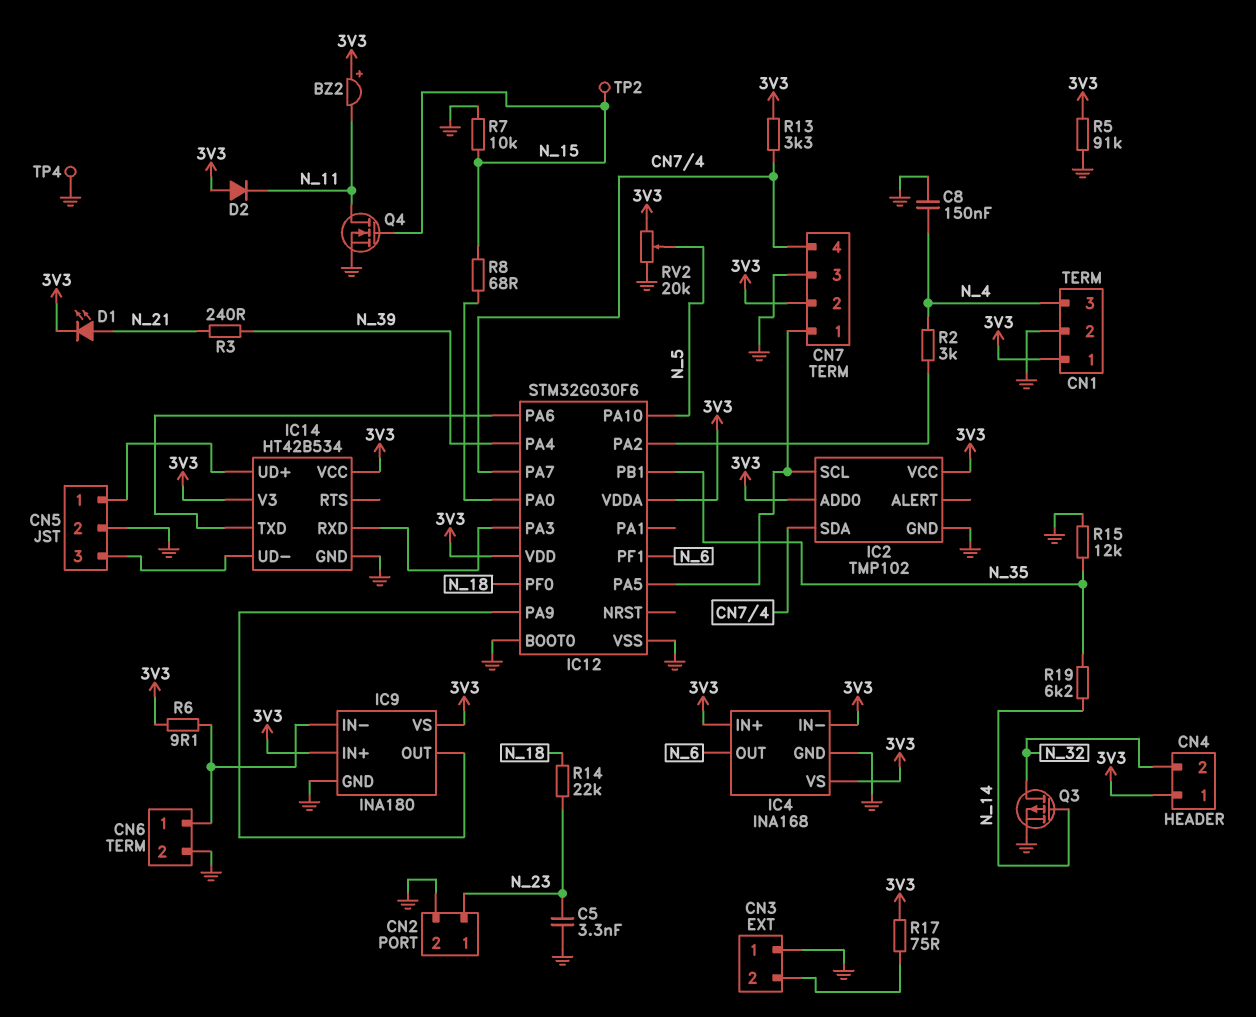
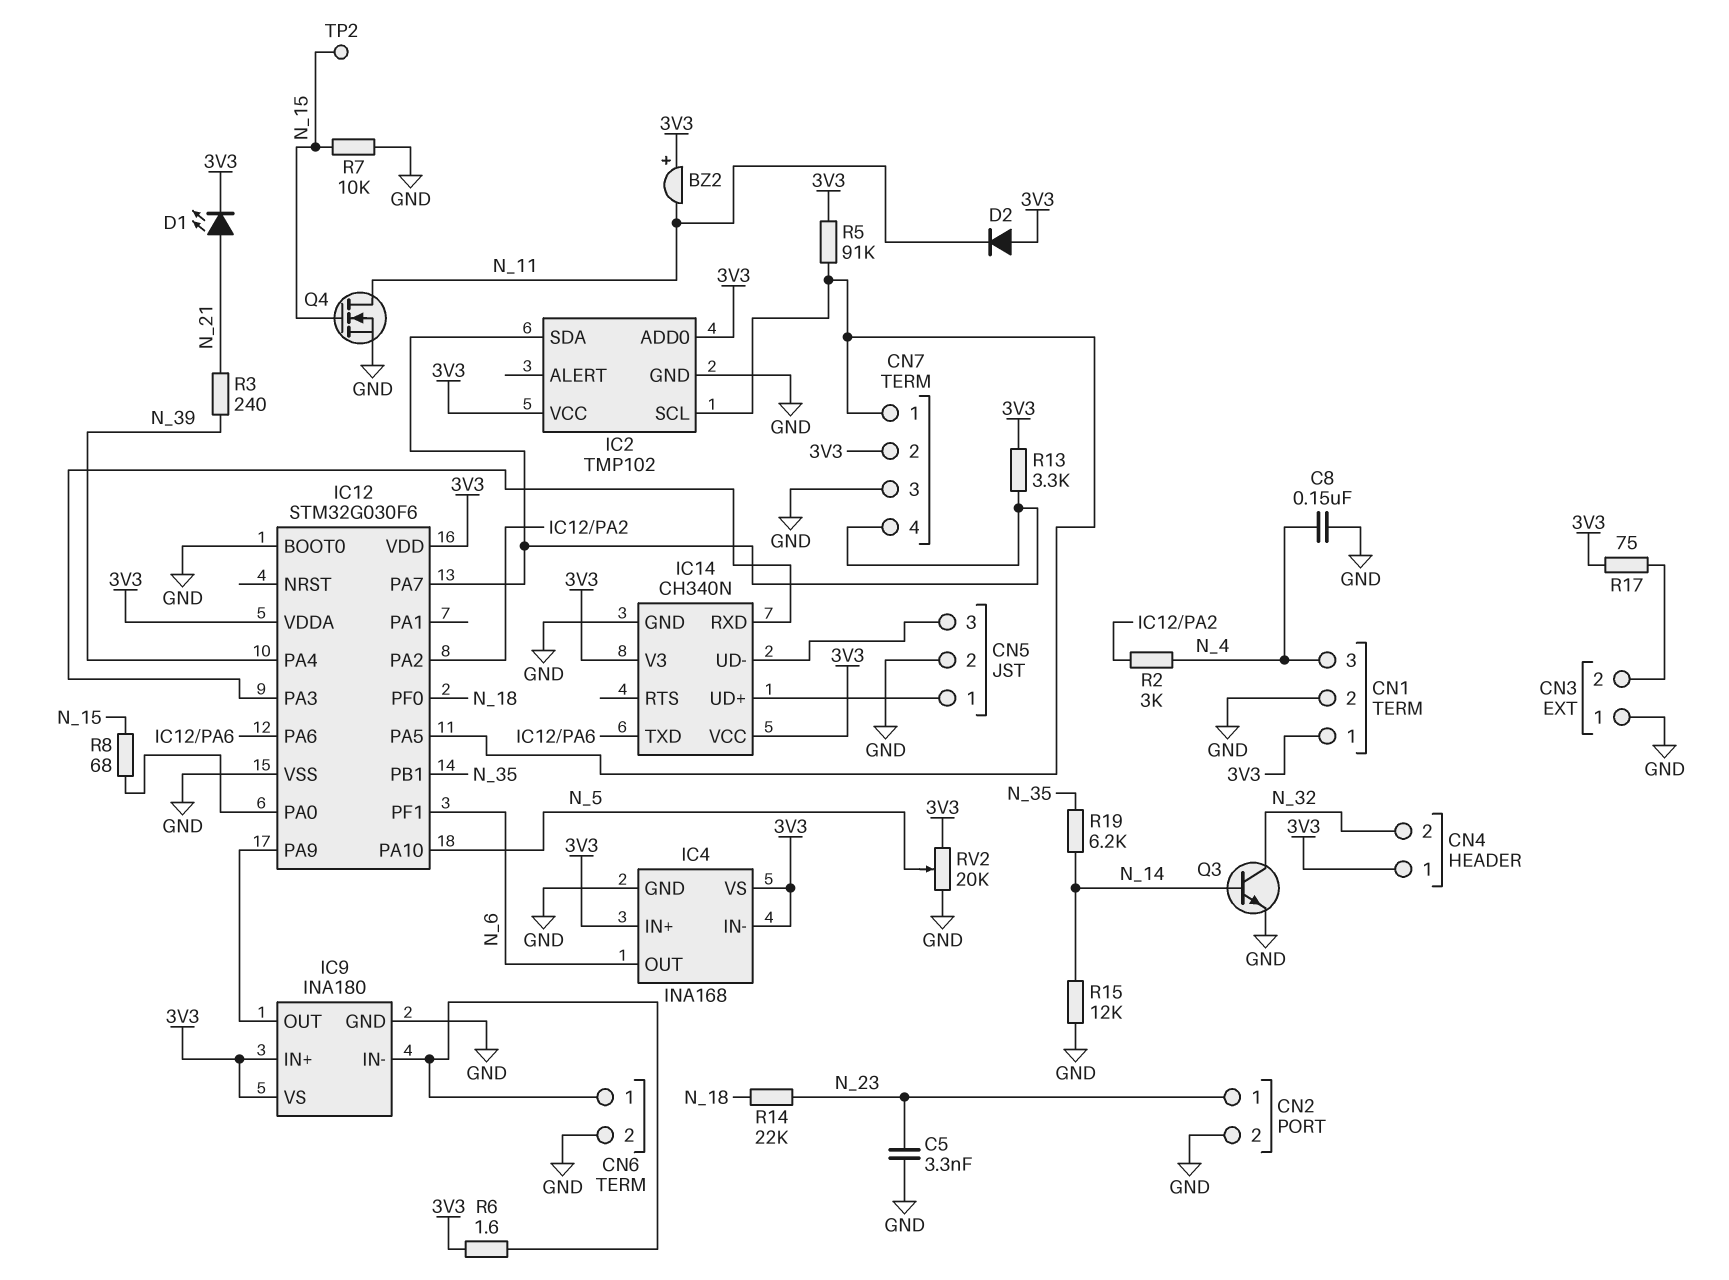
IC14: HT42B534 -> CH340N
Q3: PMOS (G N_14, D N_32, S GND) -> NPN (B N_14, C N_32, E GND)
R5: 91k (3V3, GND) -> 91k (3V3, CN7/1)
R6: 9.1 (3V3, CN6/1) -> 1.6 (3V3, CN6/1)
R15: 12k (GND, N_35) -> 12k (GND, N_14)
TP4: test point (GND) -> none

